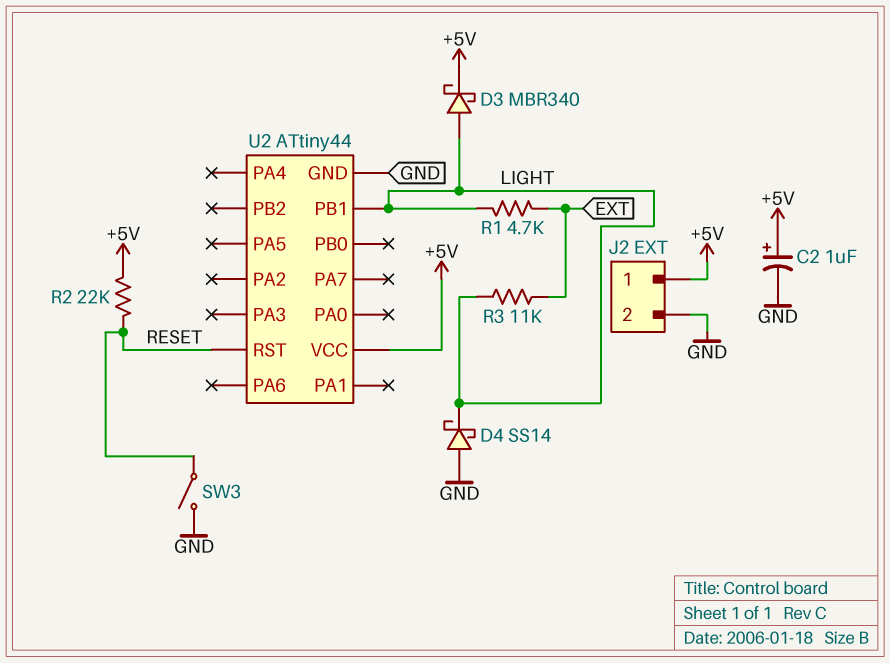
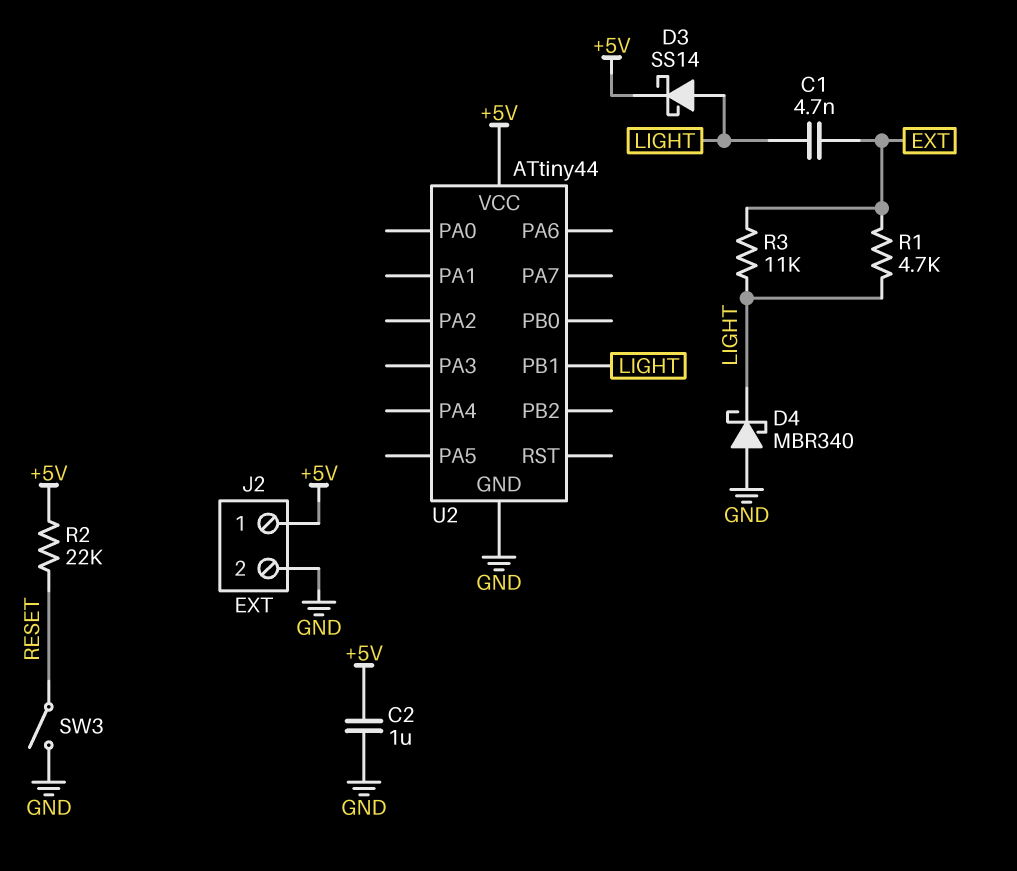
C1: none -> 4.7nF (EXT, LIGHT)
C2: 1uF (plus +5V, minus GND) -> 1uF (+5V, GND)
D3: schottky MBR340 (A LIGHT, K +5V) -> schottky SS14 (A LIGHT, K +5V)
D4: schottky SS14 (A GND, K LIGHT) -> schottky MBR340 (A GND, K LIGHT)
U2 pin RST: RESET -> none

